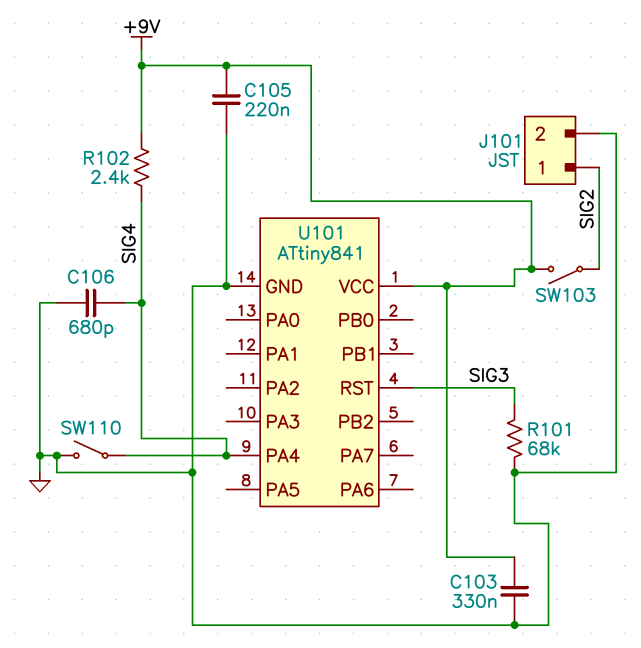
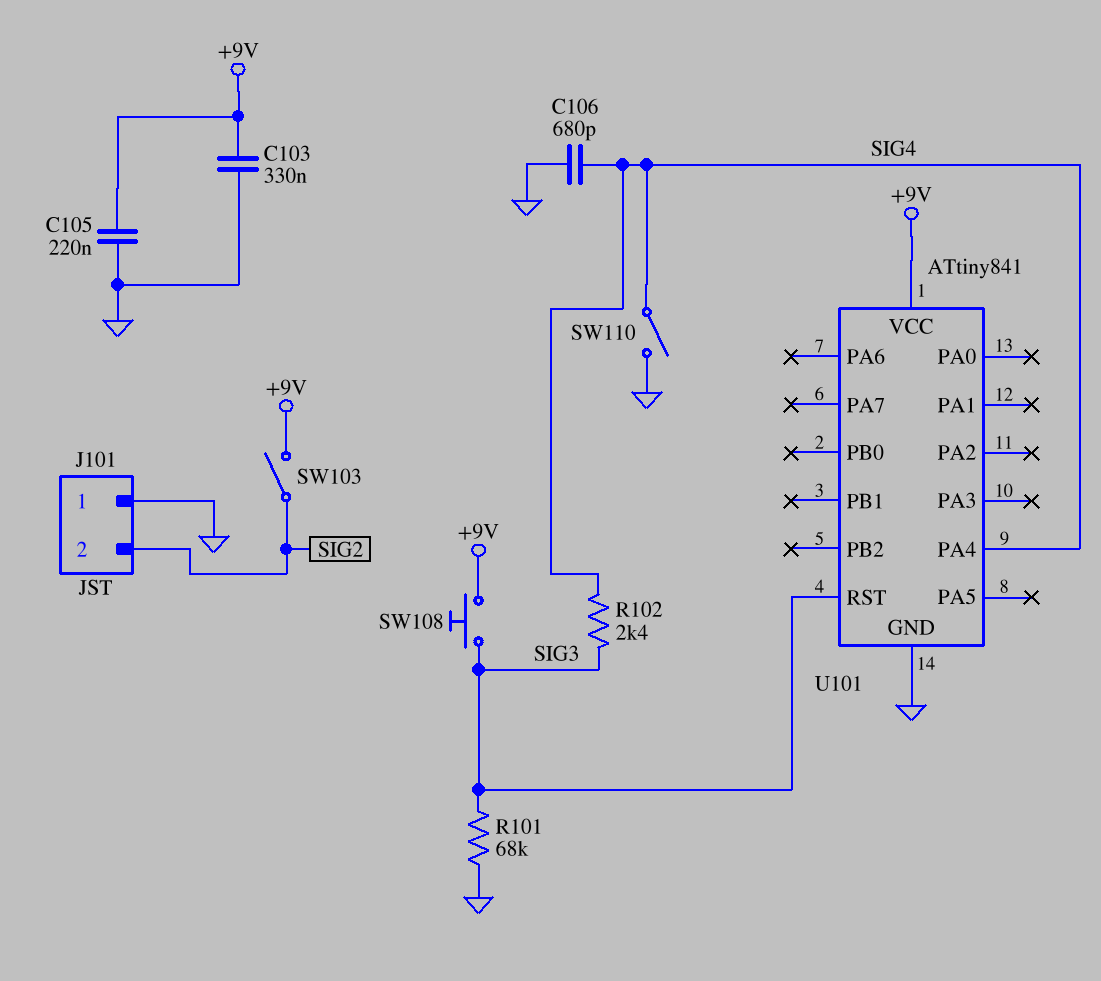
J101 pin 1: SIG2 -> GND
J101 pin 2: GND -> SIG2
R102: 2.4k (+9V, SIG4) -> 2.4k (SIG3, SIG4)
SW108: none -> button (+9V, SIG3)

